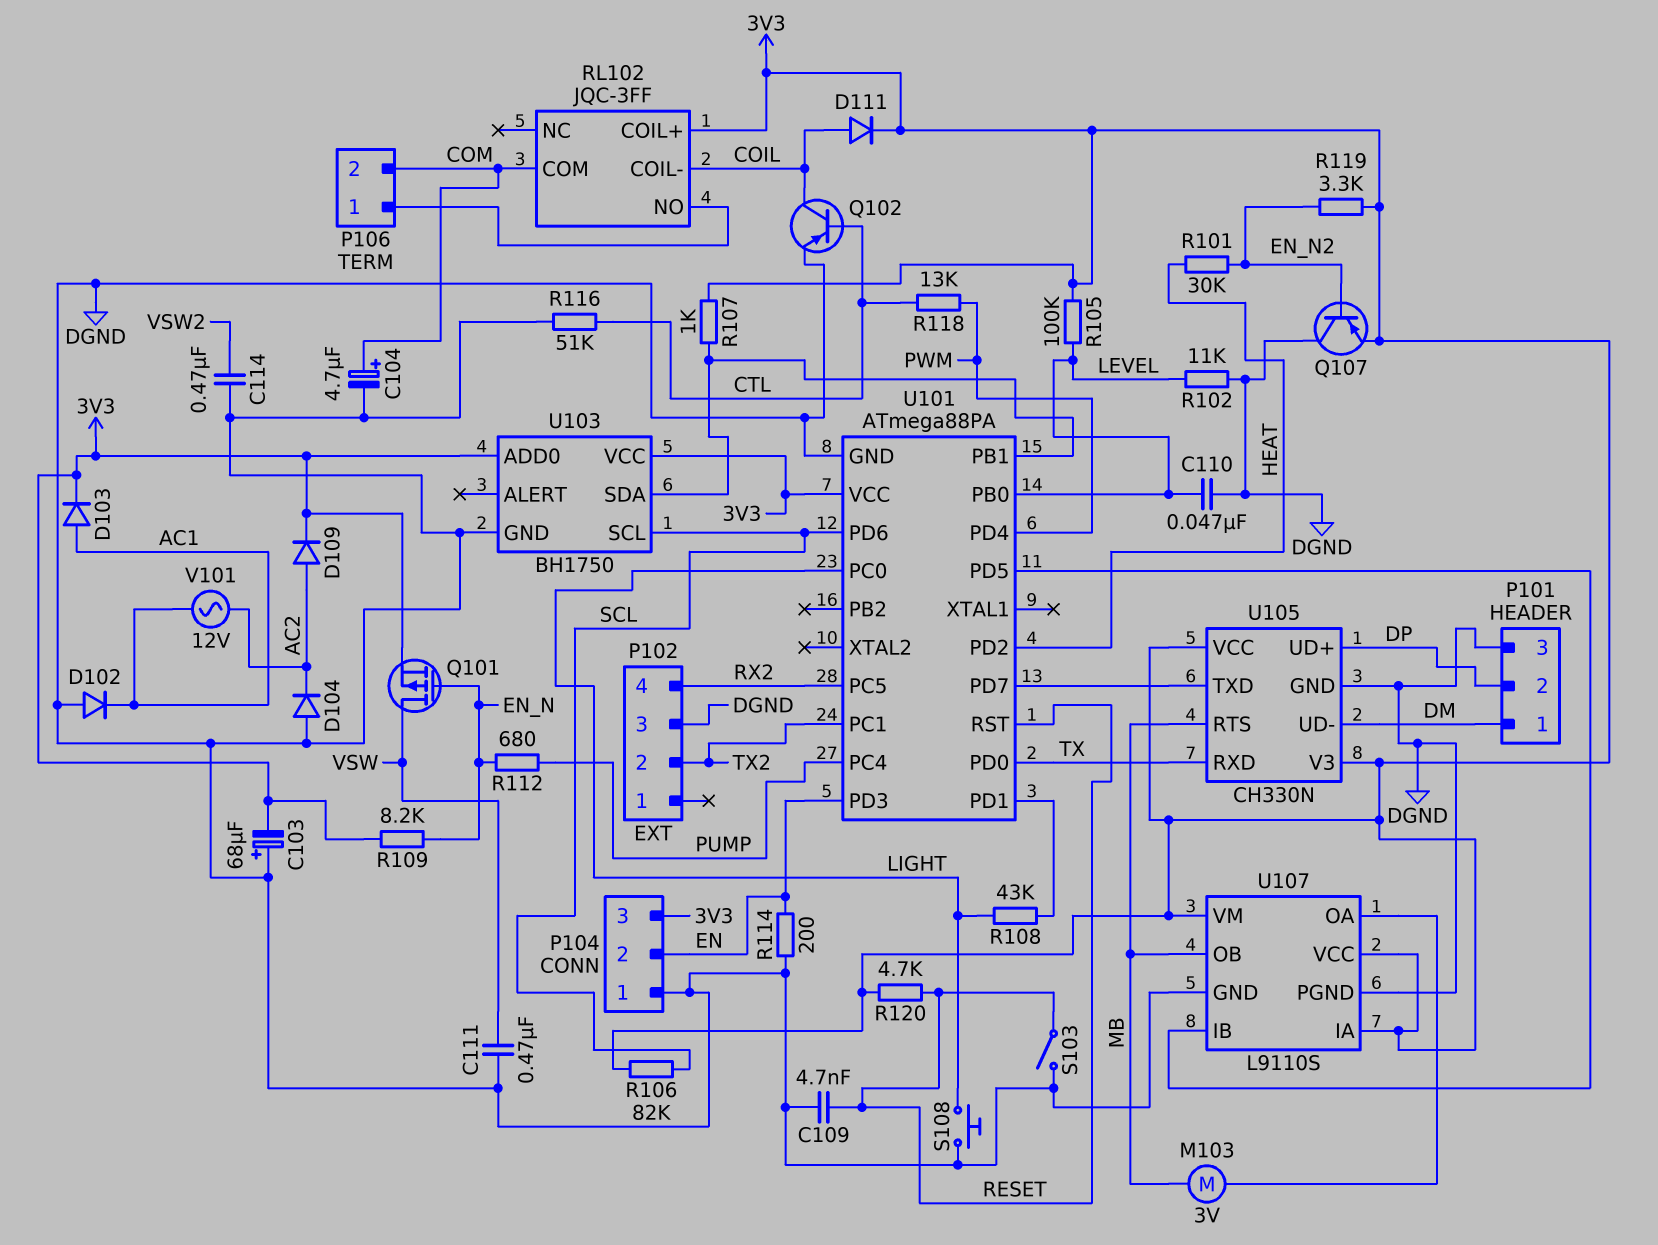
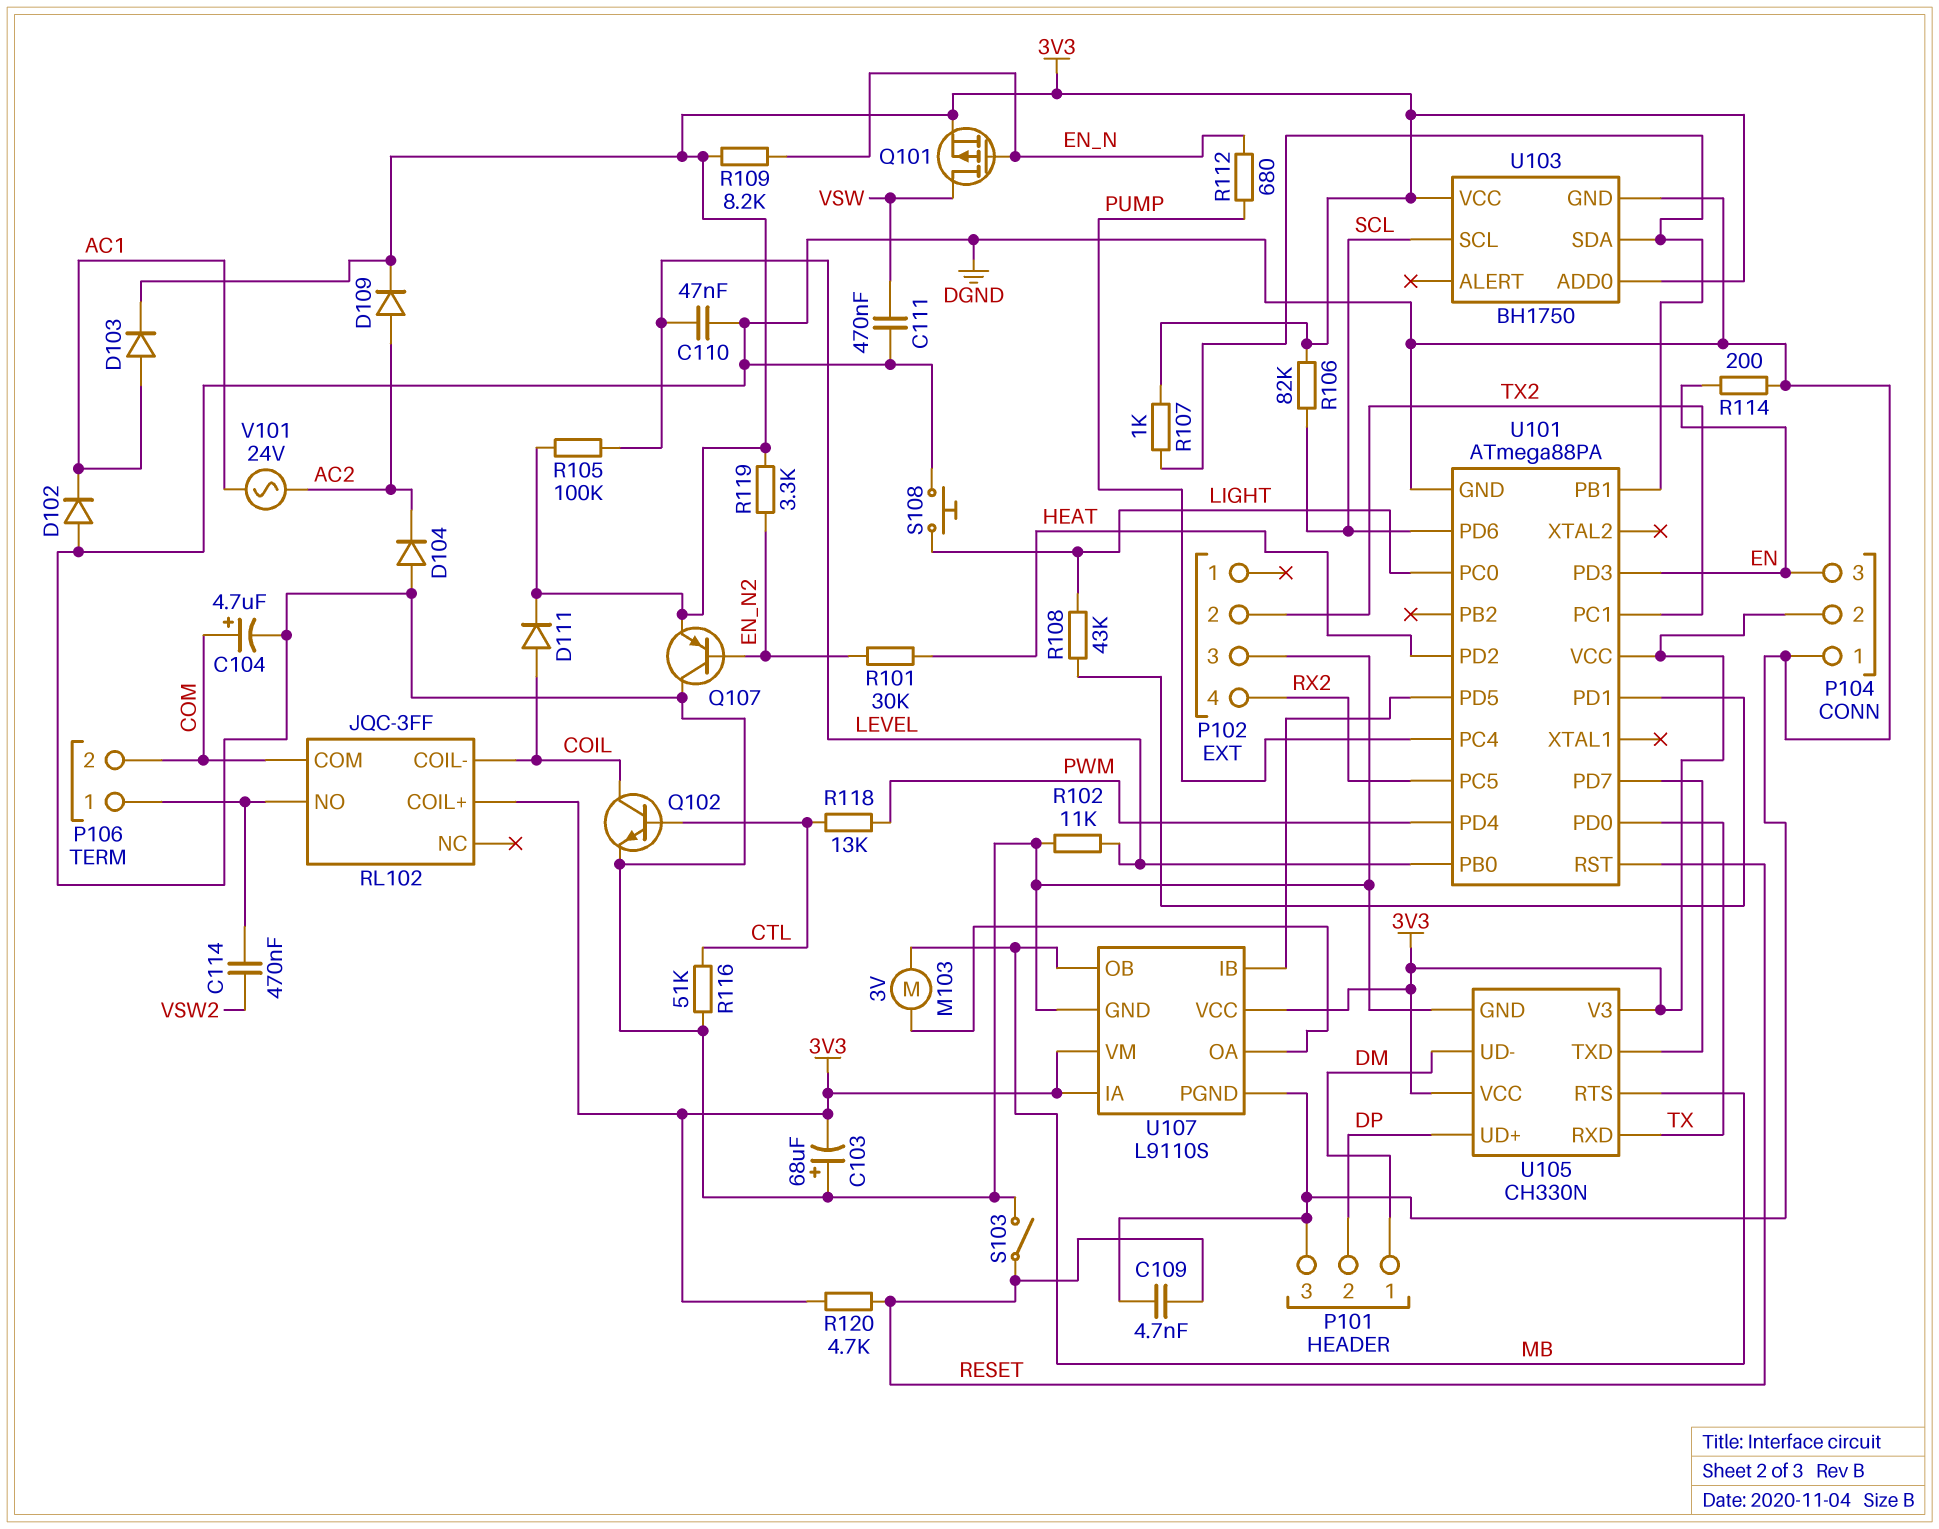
C114: 470nF (DGND, VSW2) -> 470nF (P106/1, VSW2)
P104 pin 2: EN -> 3V3
P104 pin 3: 3V3 -> EN
Q102: PNP (B CTL, C COIL, E DGND) -> NPN (B CTL, C COIL, E DGND)
V101: AC 12V (AC1, AC2) -> AC 24V (AC1, AC2)

